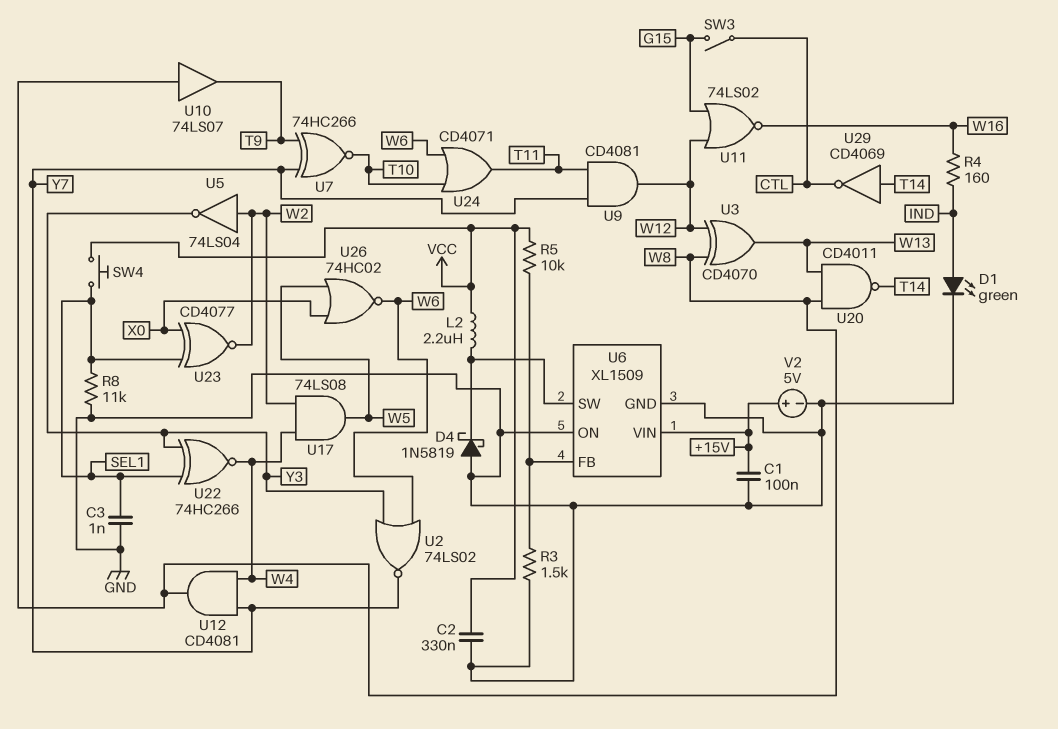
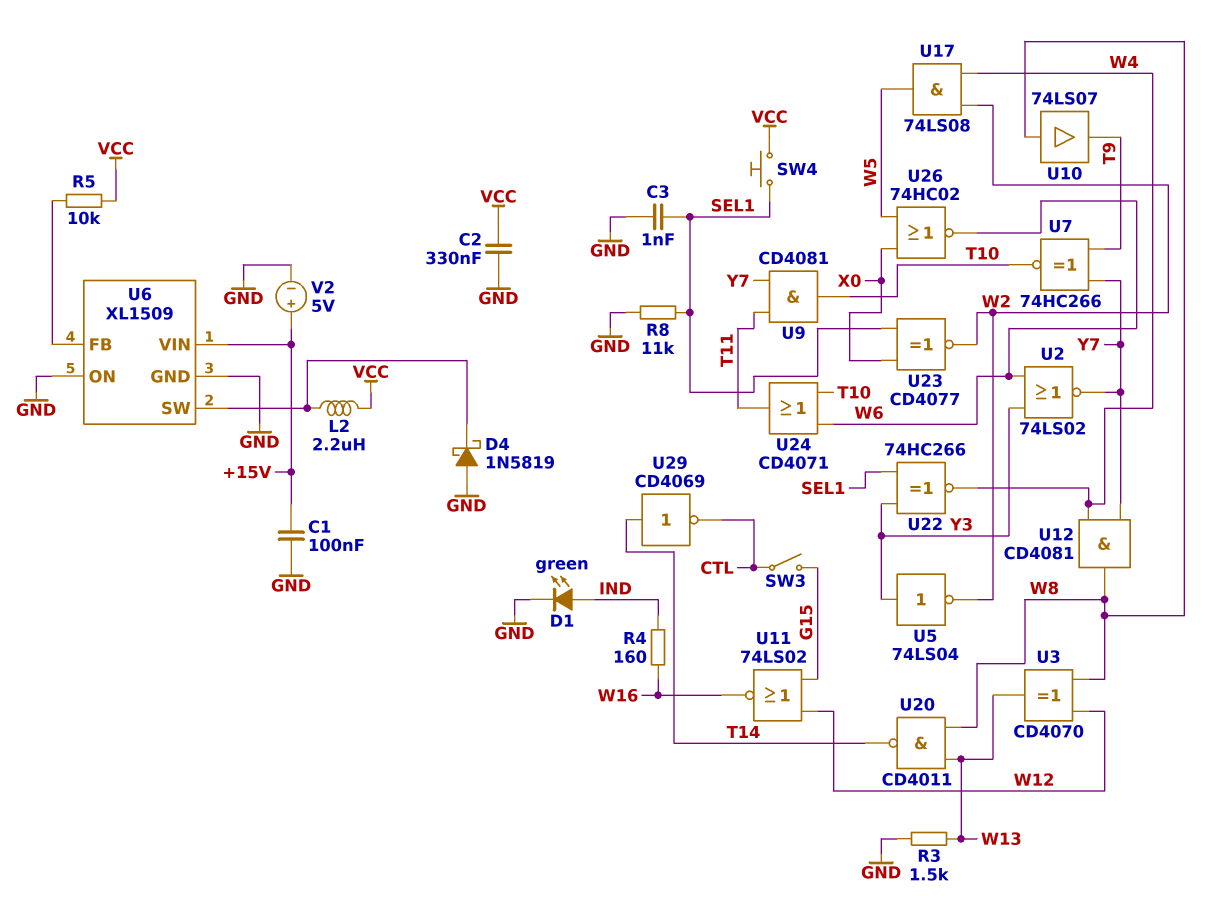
R3: 1.5k (GND, U6/FB) -> 1.5k (GND, W13)
U5: NOT 74LS04 (in W2, out Y3) -> NOT 74LS04 (in Y3, out W2)
U9: AND CD4081 (in T11, in Y7, out W12) -> AND CD4081 (in T11, in Y7, out T10)

